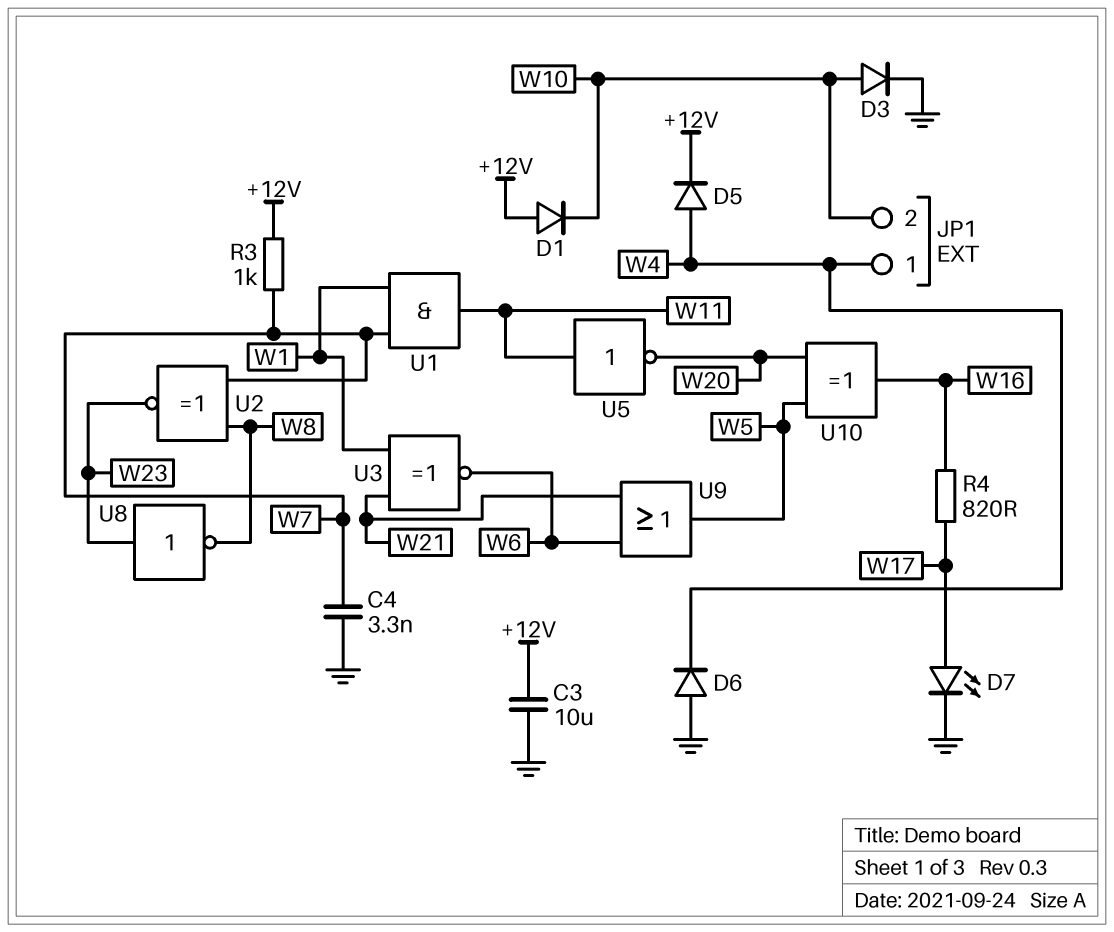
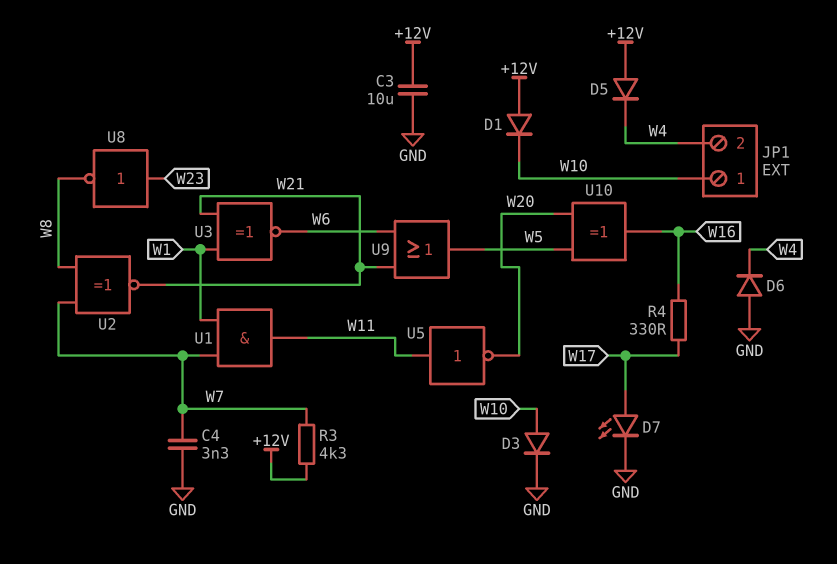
D5: diode (A W4, K +12V) -> diode (A +12V, K W4)
JP1 pin 1: W4 -> W10
JP1 pin 2: W10 -> W4
R3: 1k (+12V, W7) -> 4.3k (+12V, W7)
R4: 820 (W16, W17) -> 330 (W16, W17)
U2: XNOR (in W7, in W8, out W23) -> XNOR (in W7, in W8, out W21)

